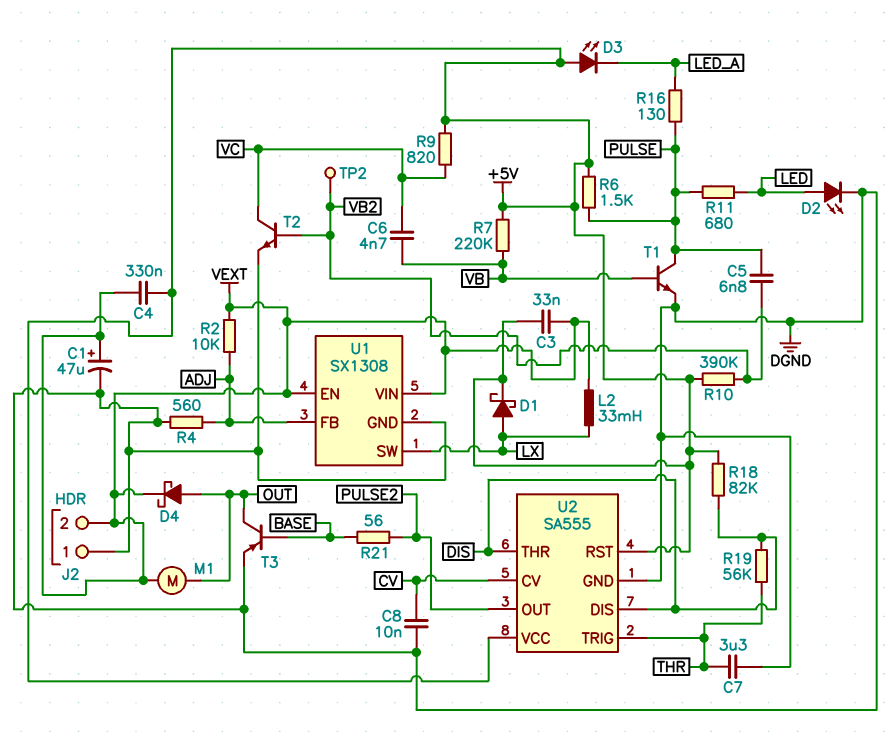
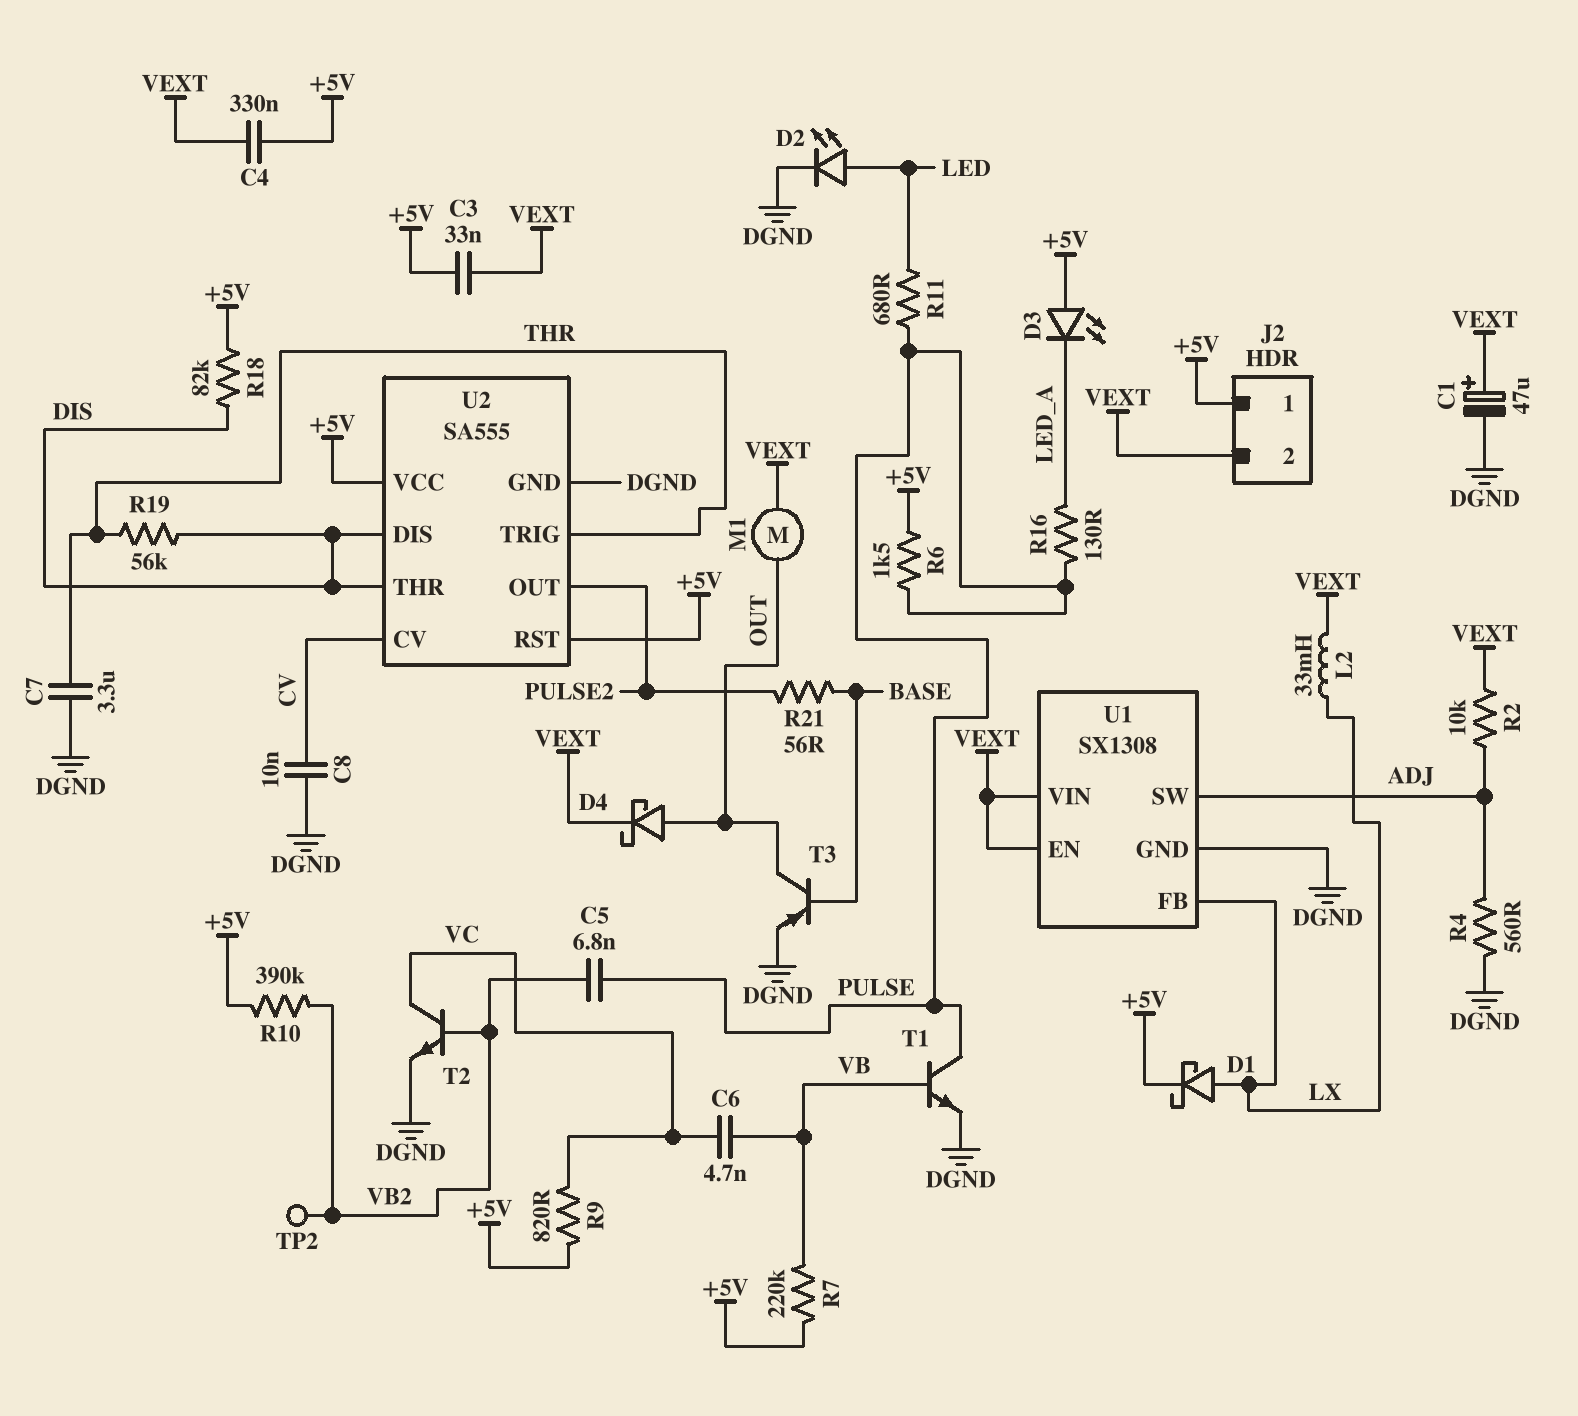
J2 pin 1: DGND -> +5V
U1 pin FB: ADJ -> LX
U1 pin SW: LX -> ADJ

